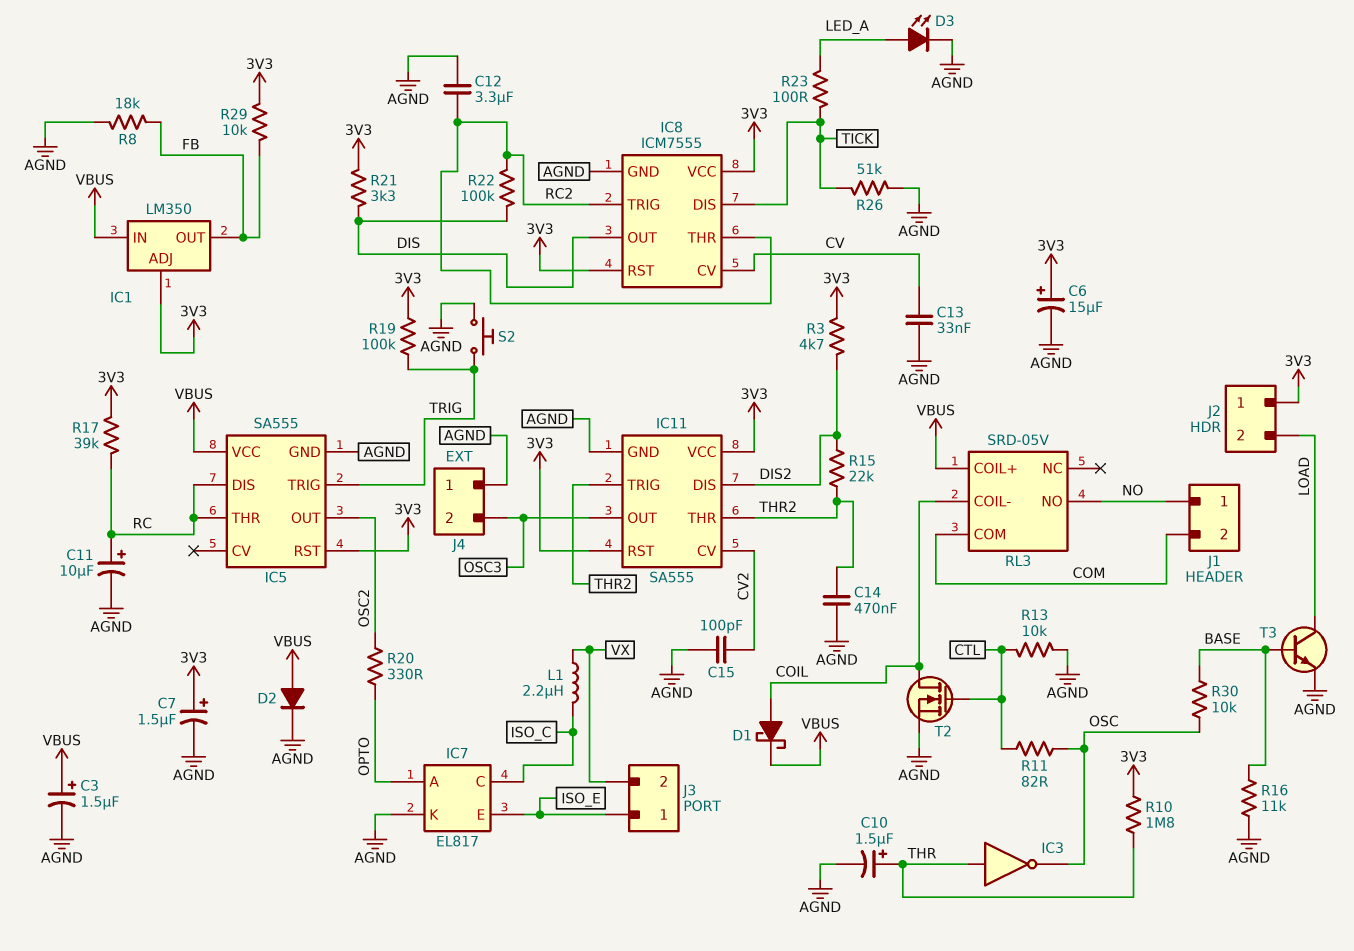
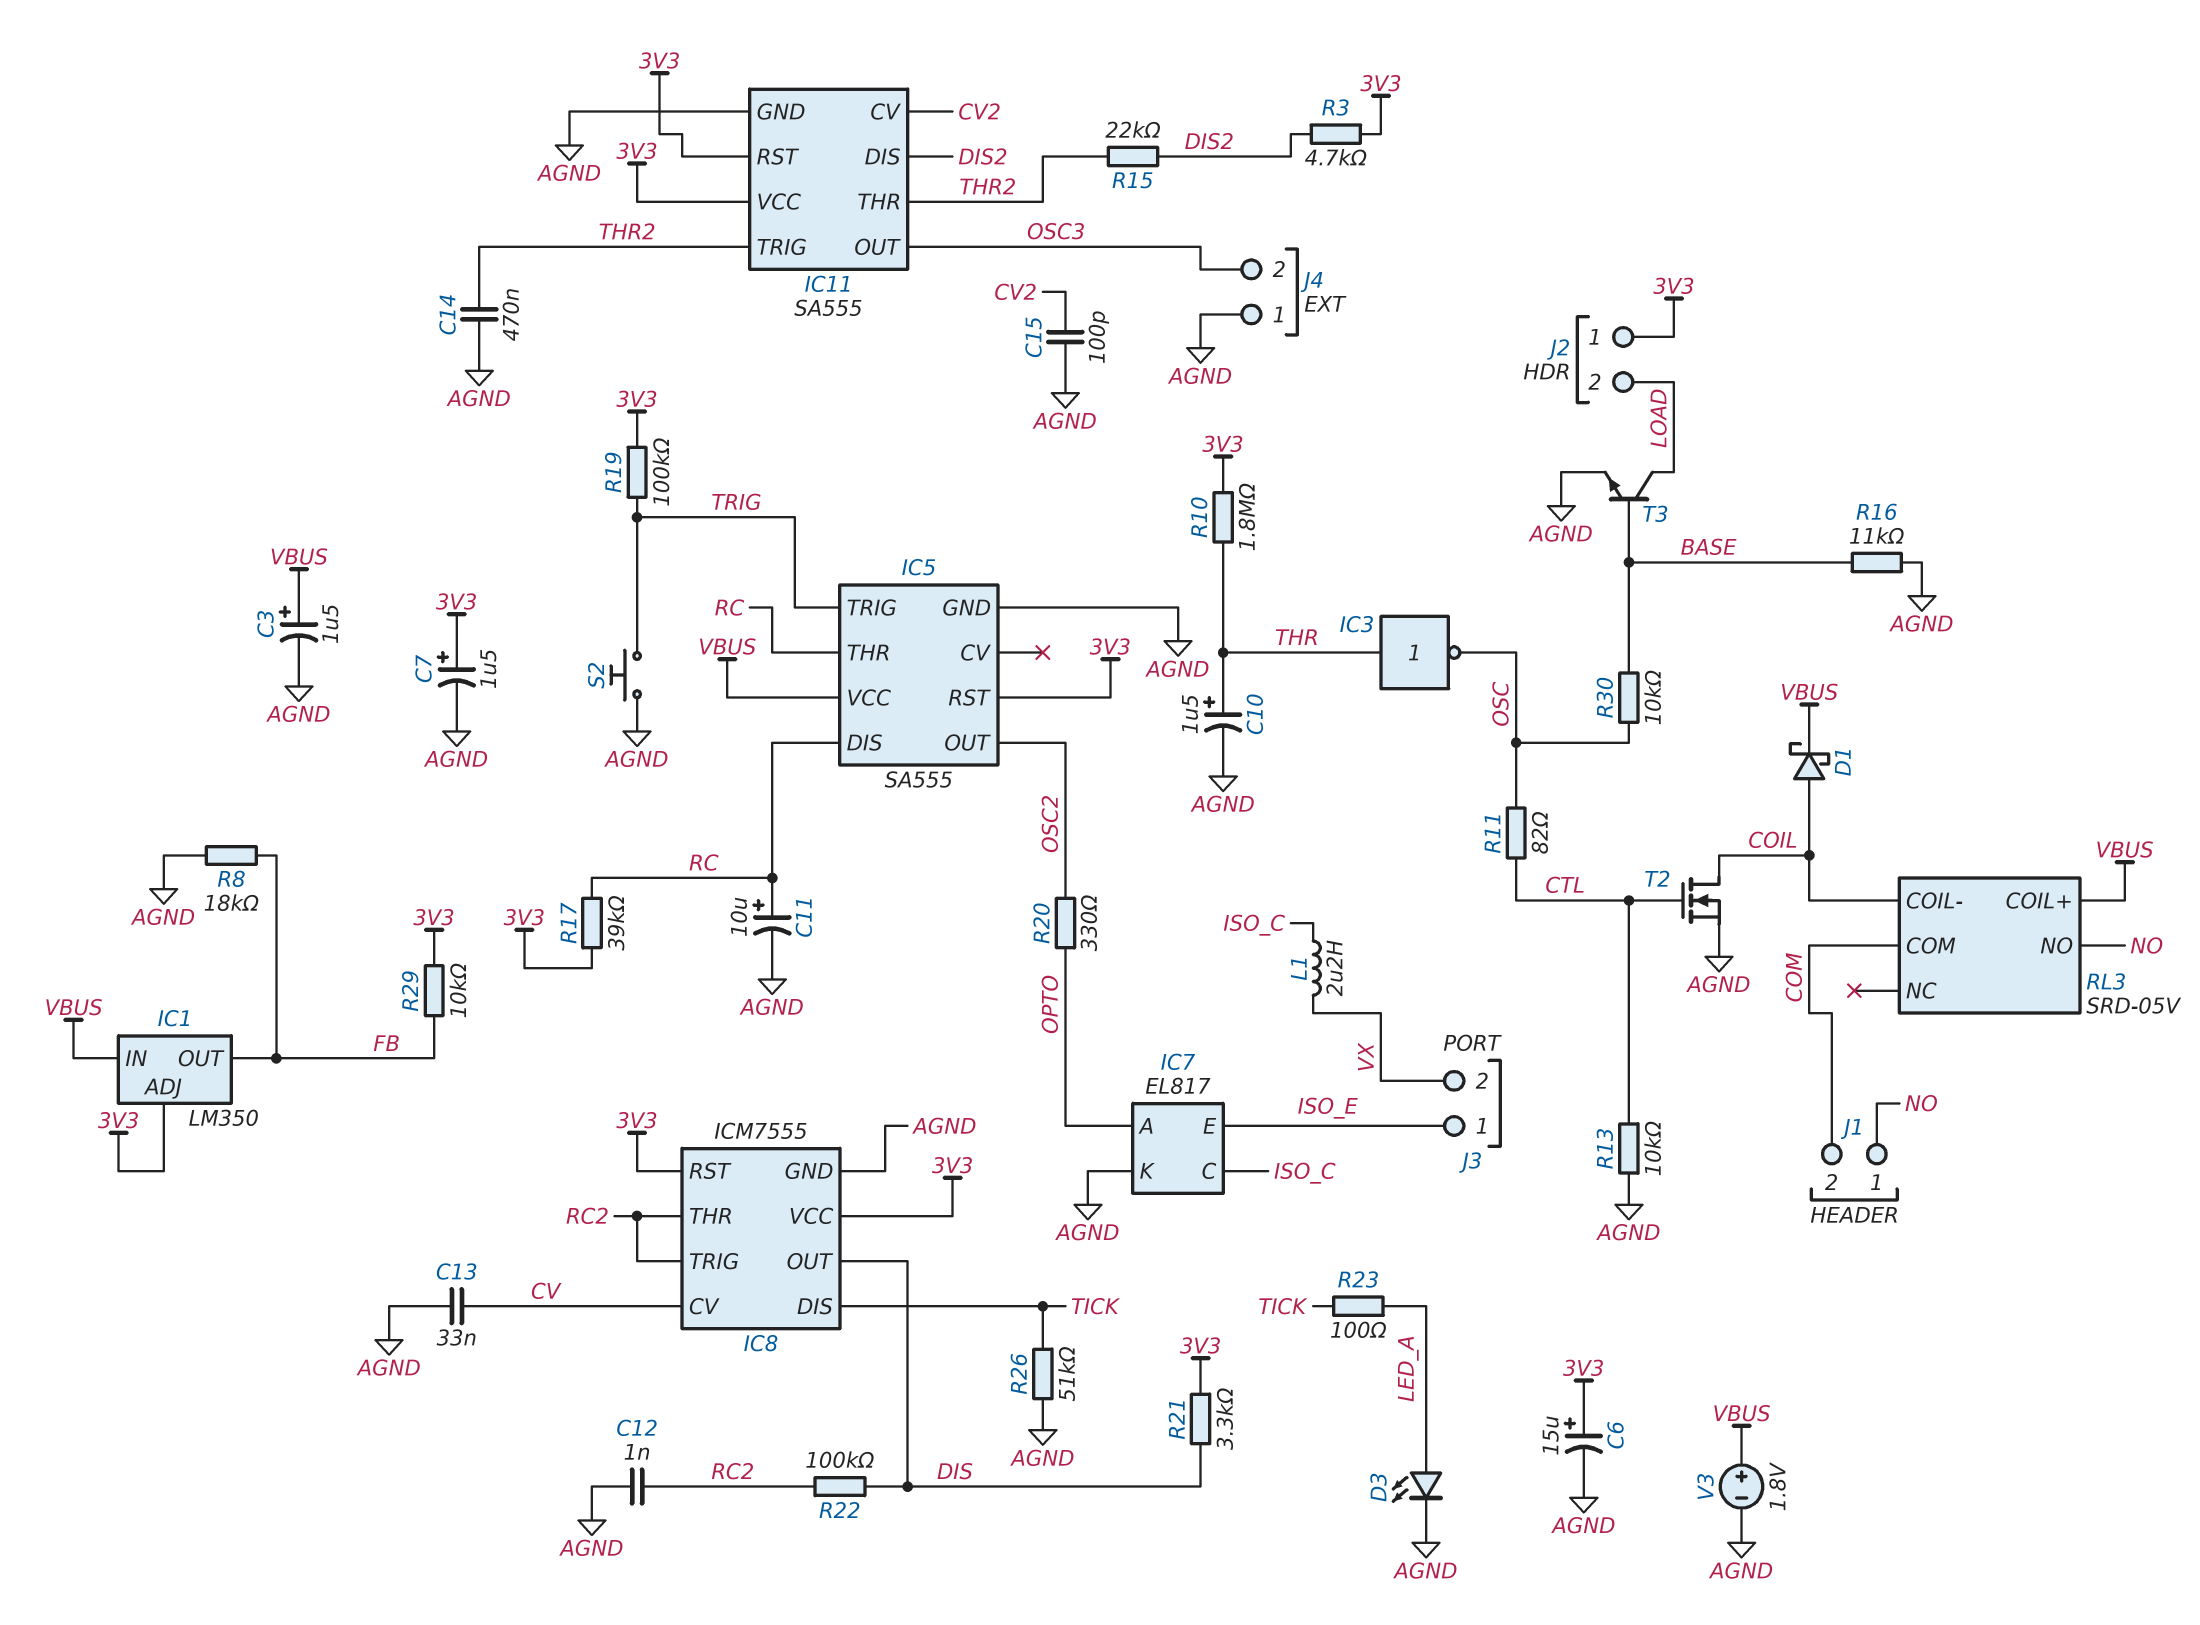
C12: 3.3uF (AGND, RC2) -> 1nF (AGND, RC2)
D2: diode (A VBUS, K AGND) -> none
V3: none -> 1.8V (plus VBUS, minus AGND)

